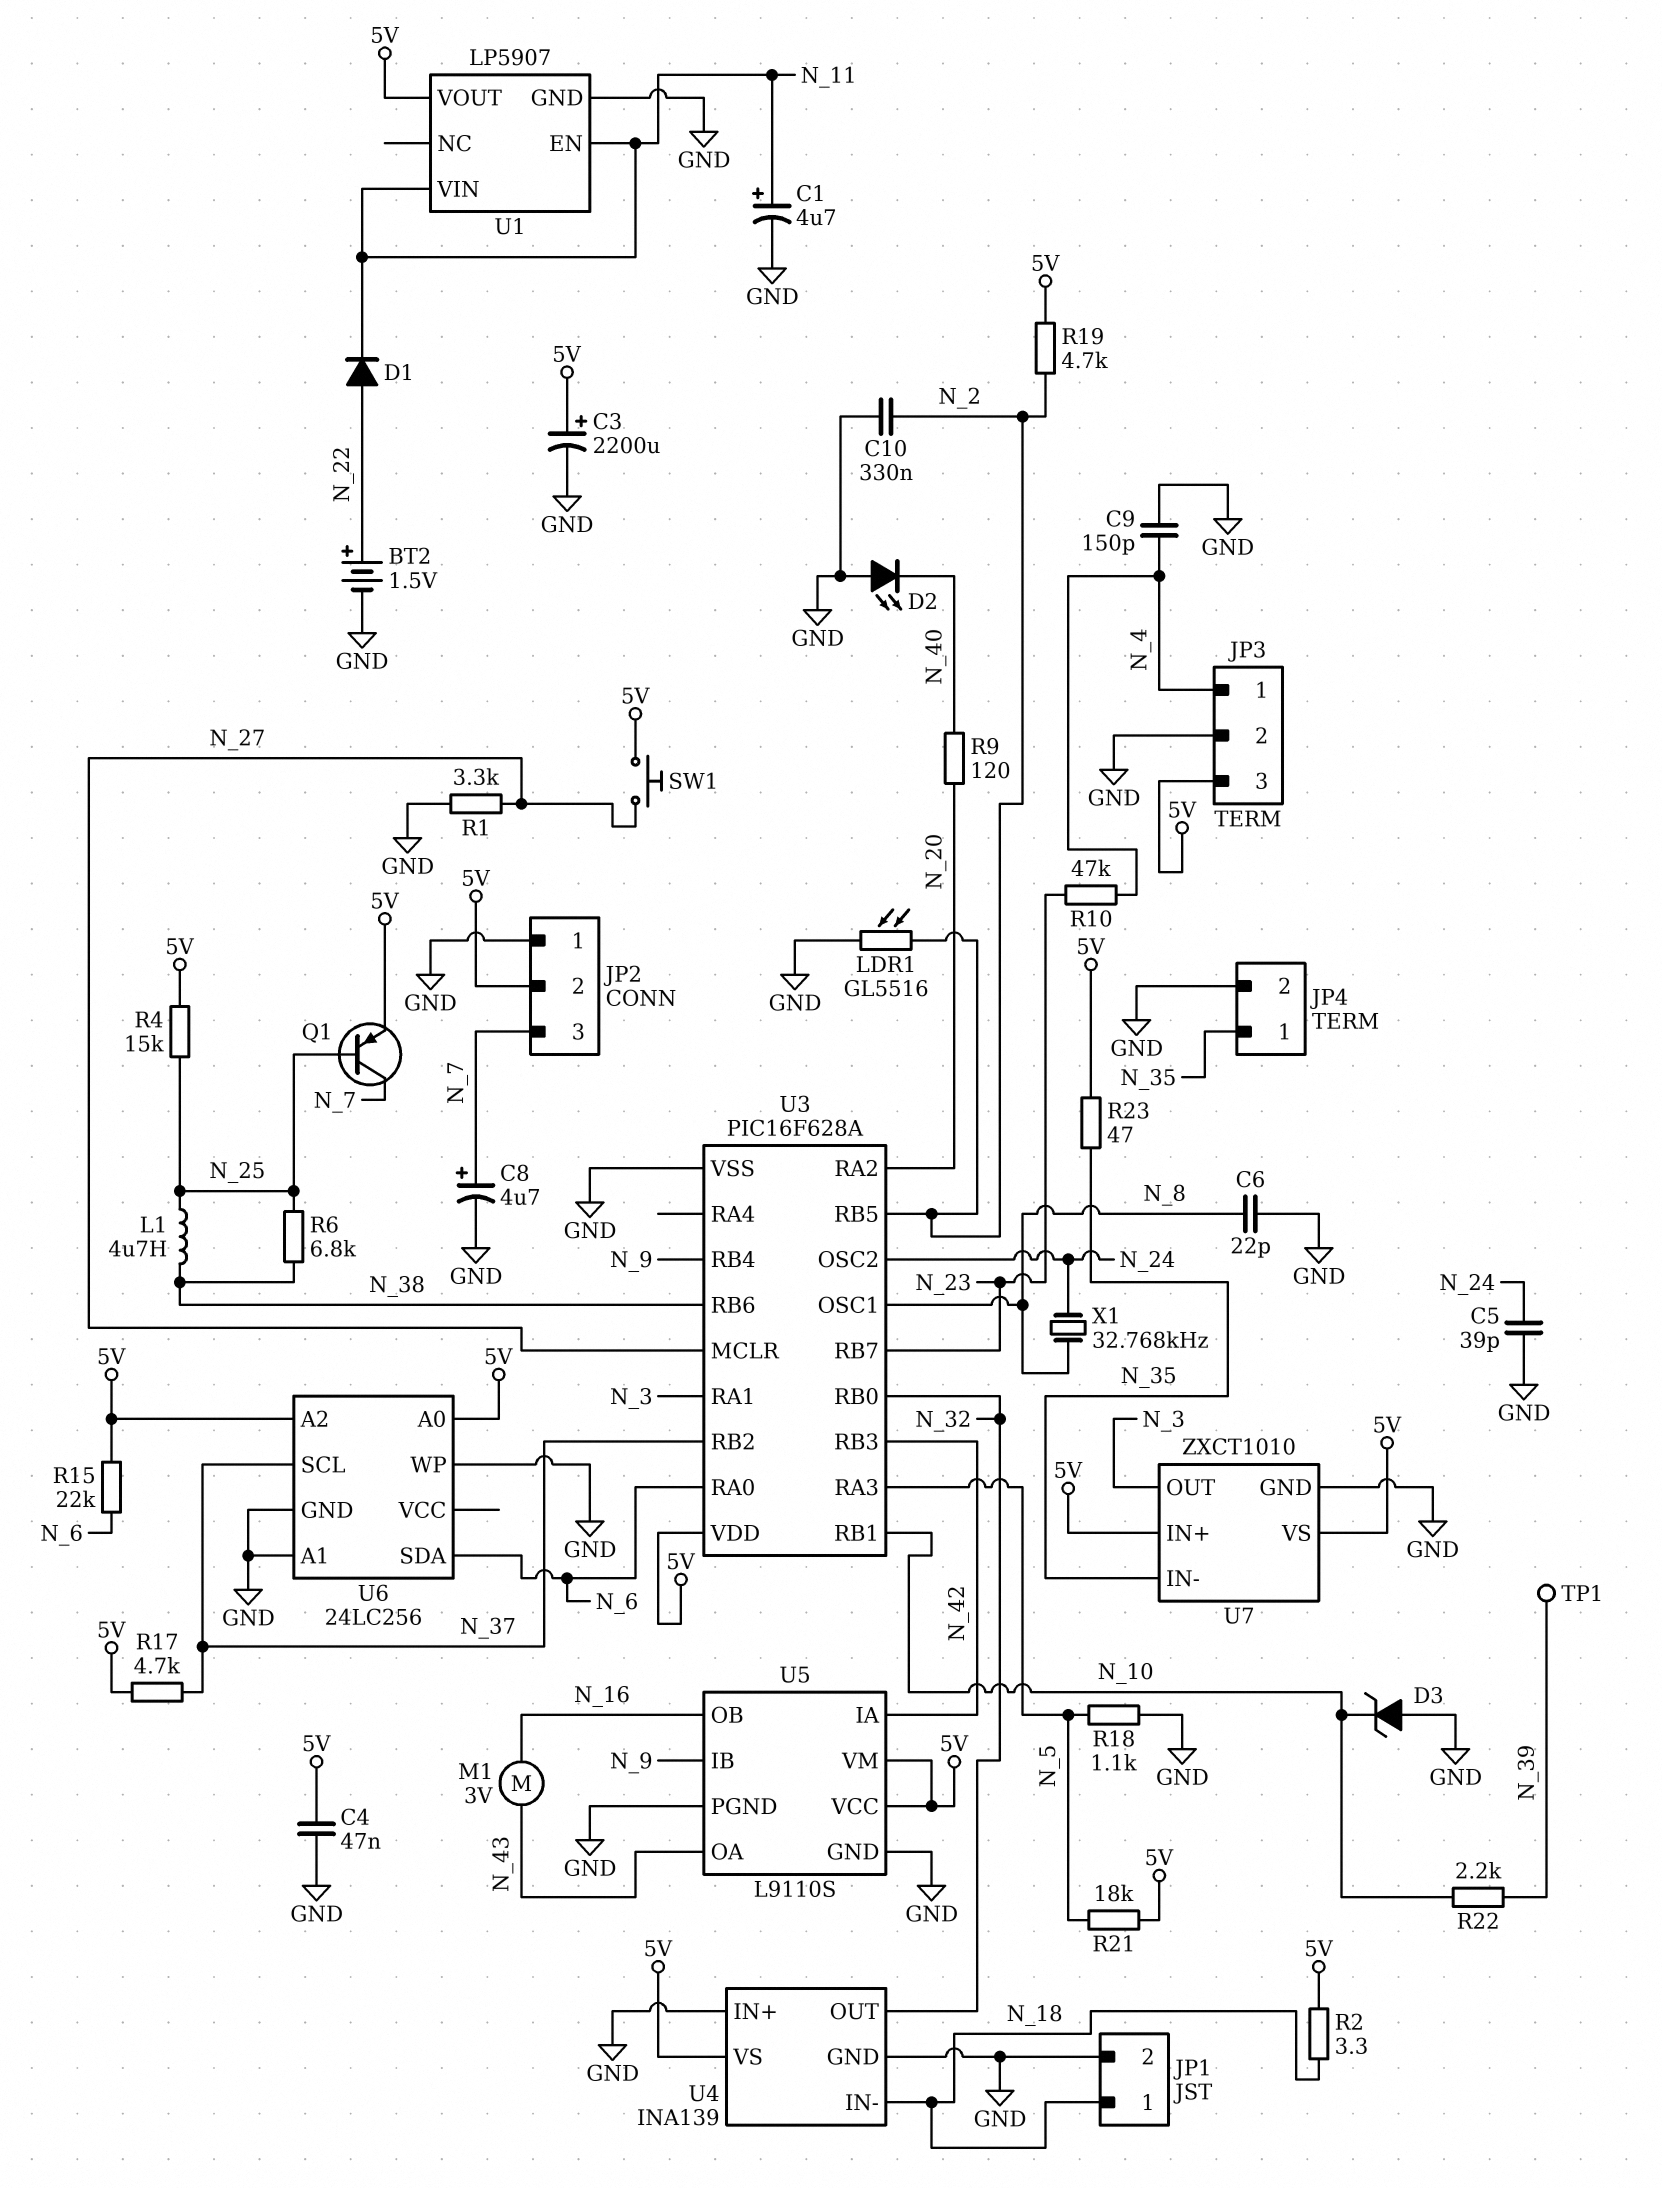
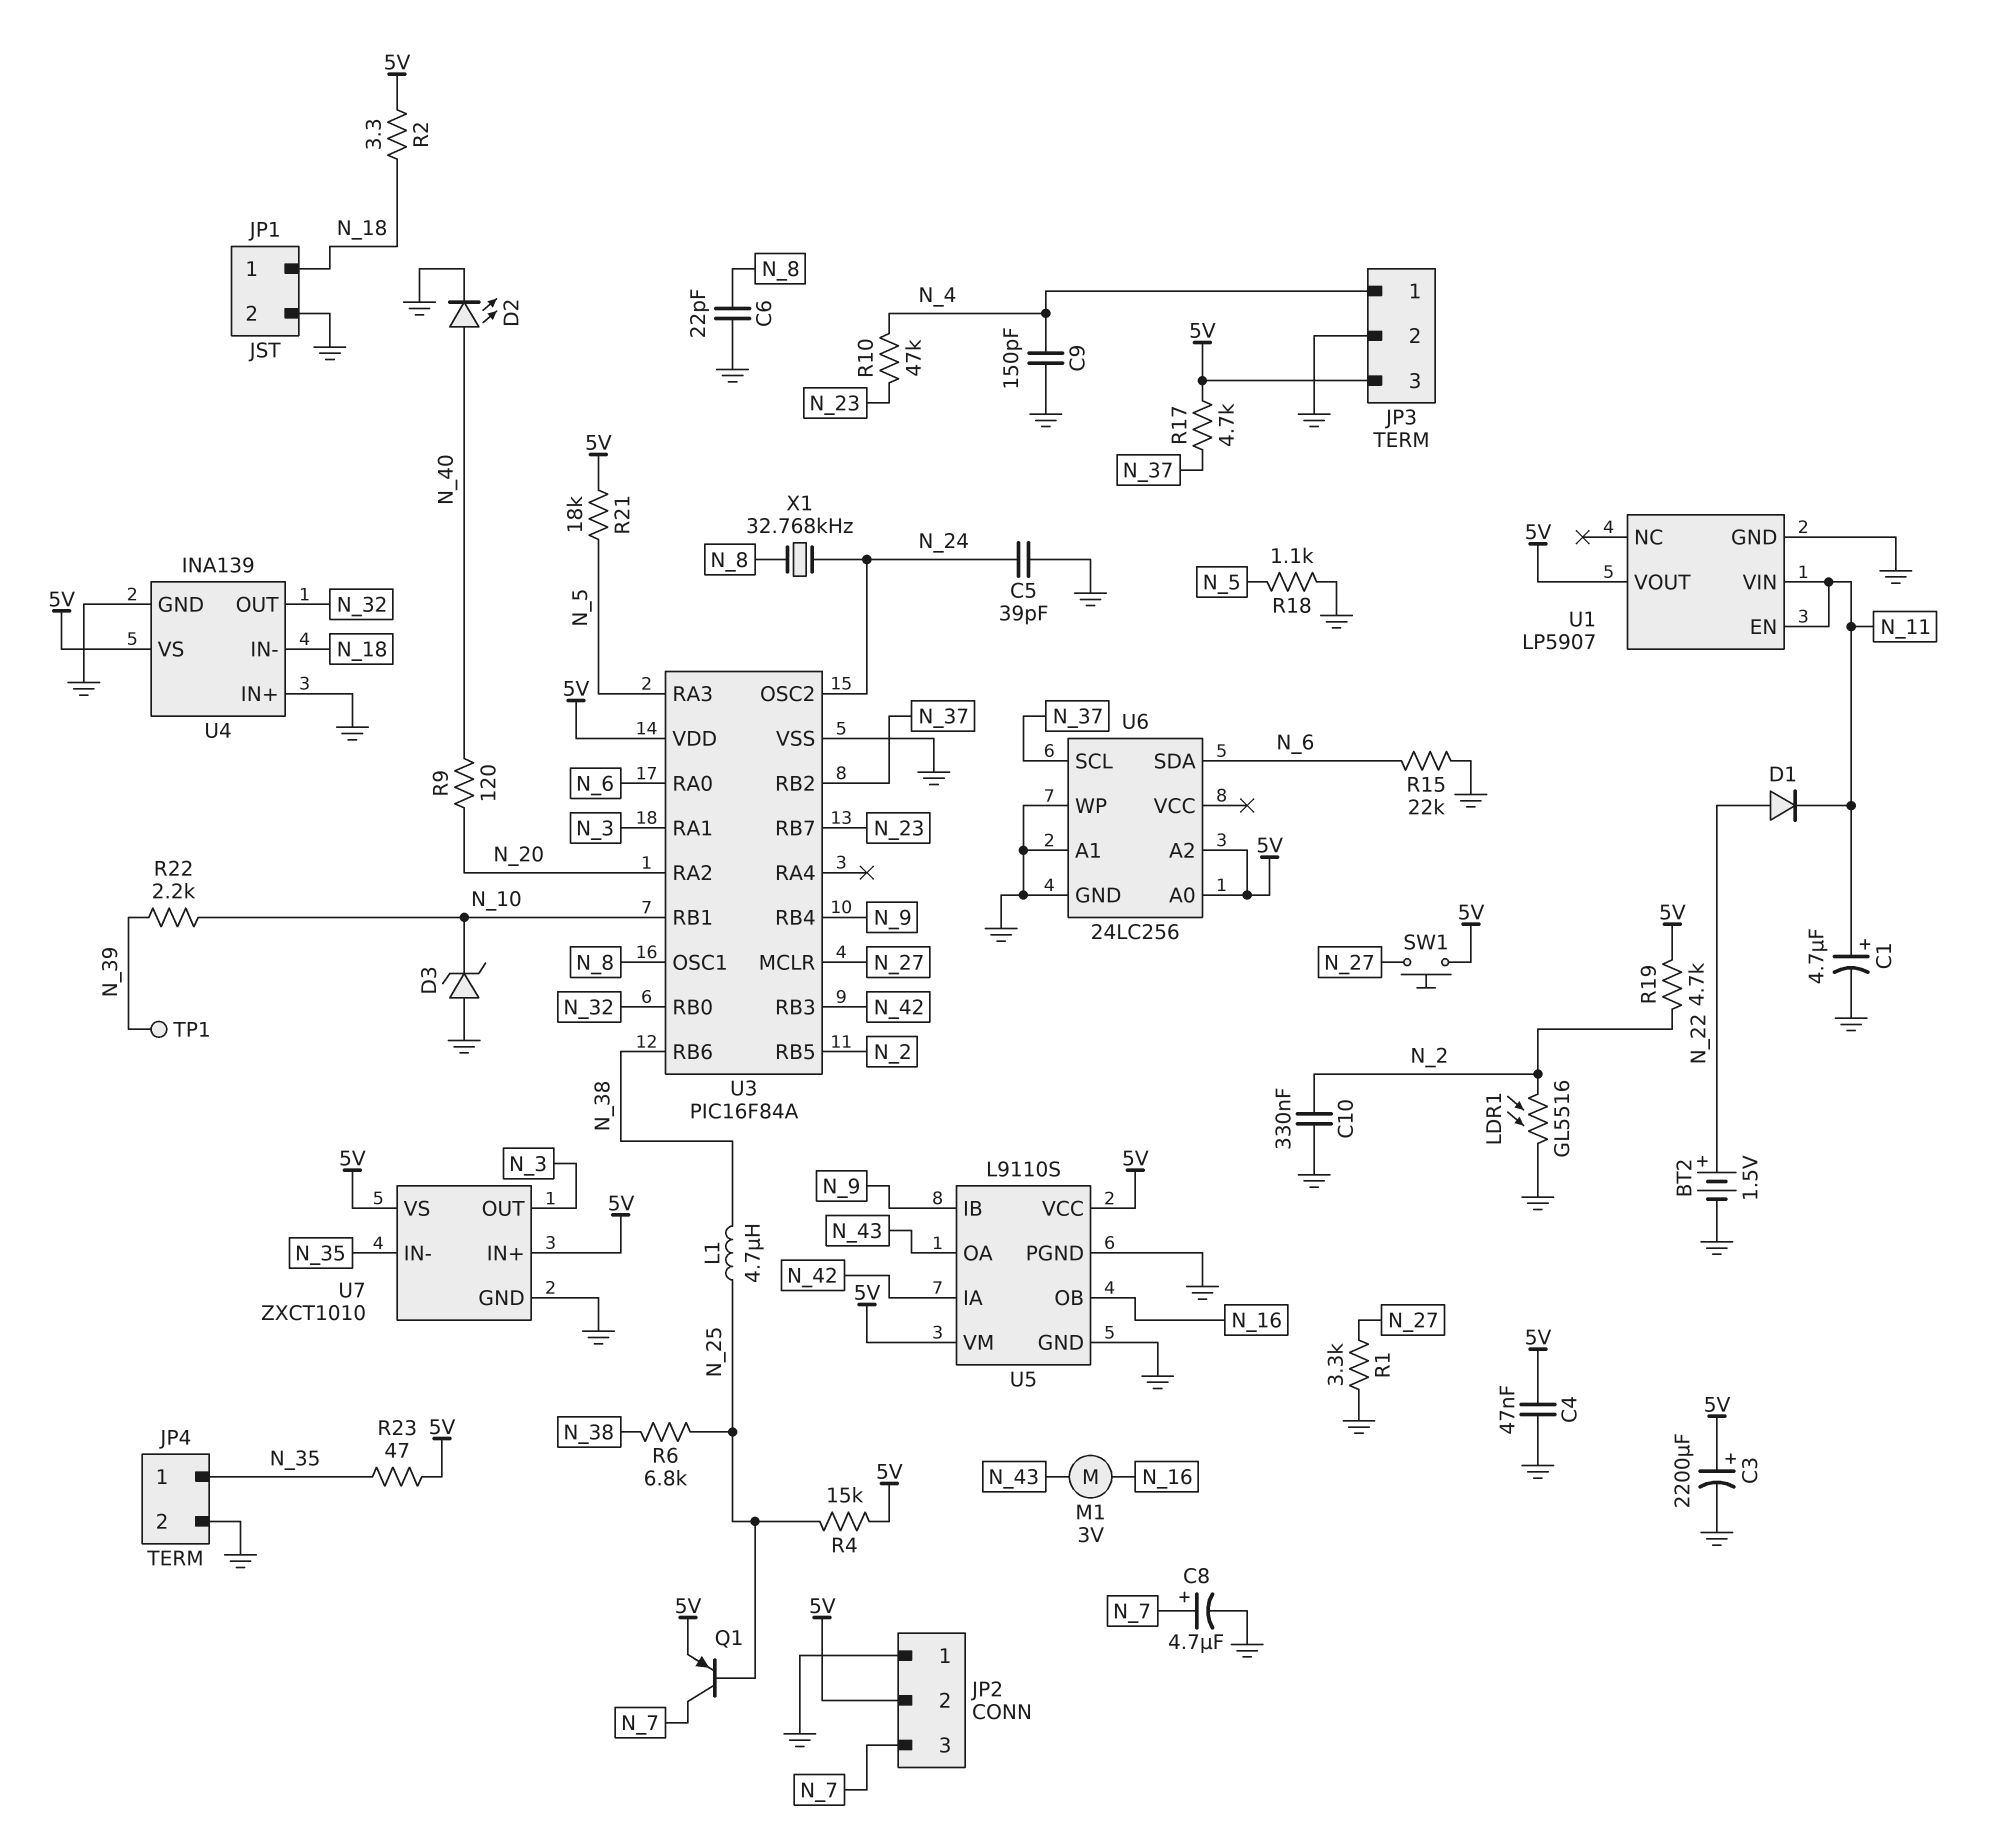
D2: LED (A GND, K N_40) -> LED (A N_40, K GND)
R15: 22k (5V, N_6) -> 22k (GND, N_6)
U3: PIC16F628A -> PIC16F84A

